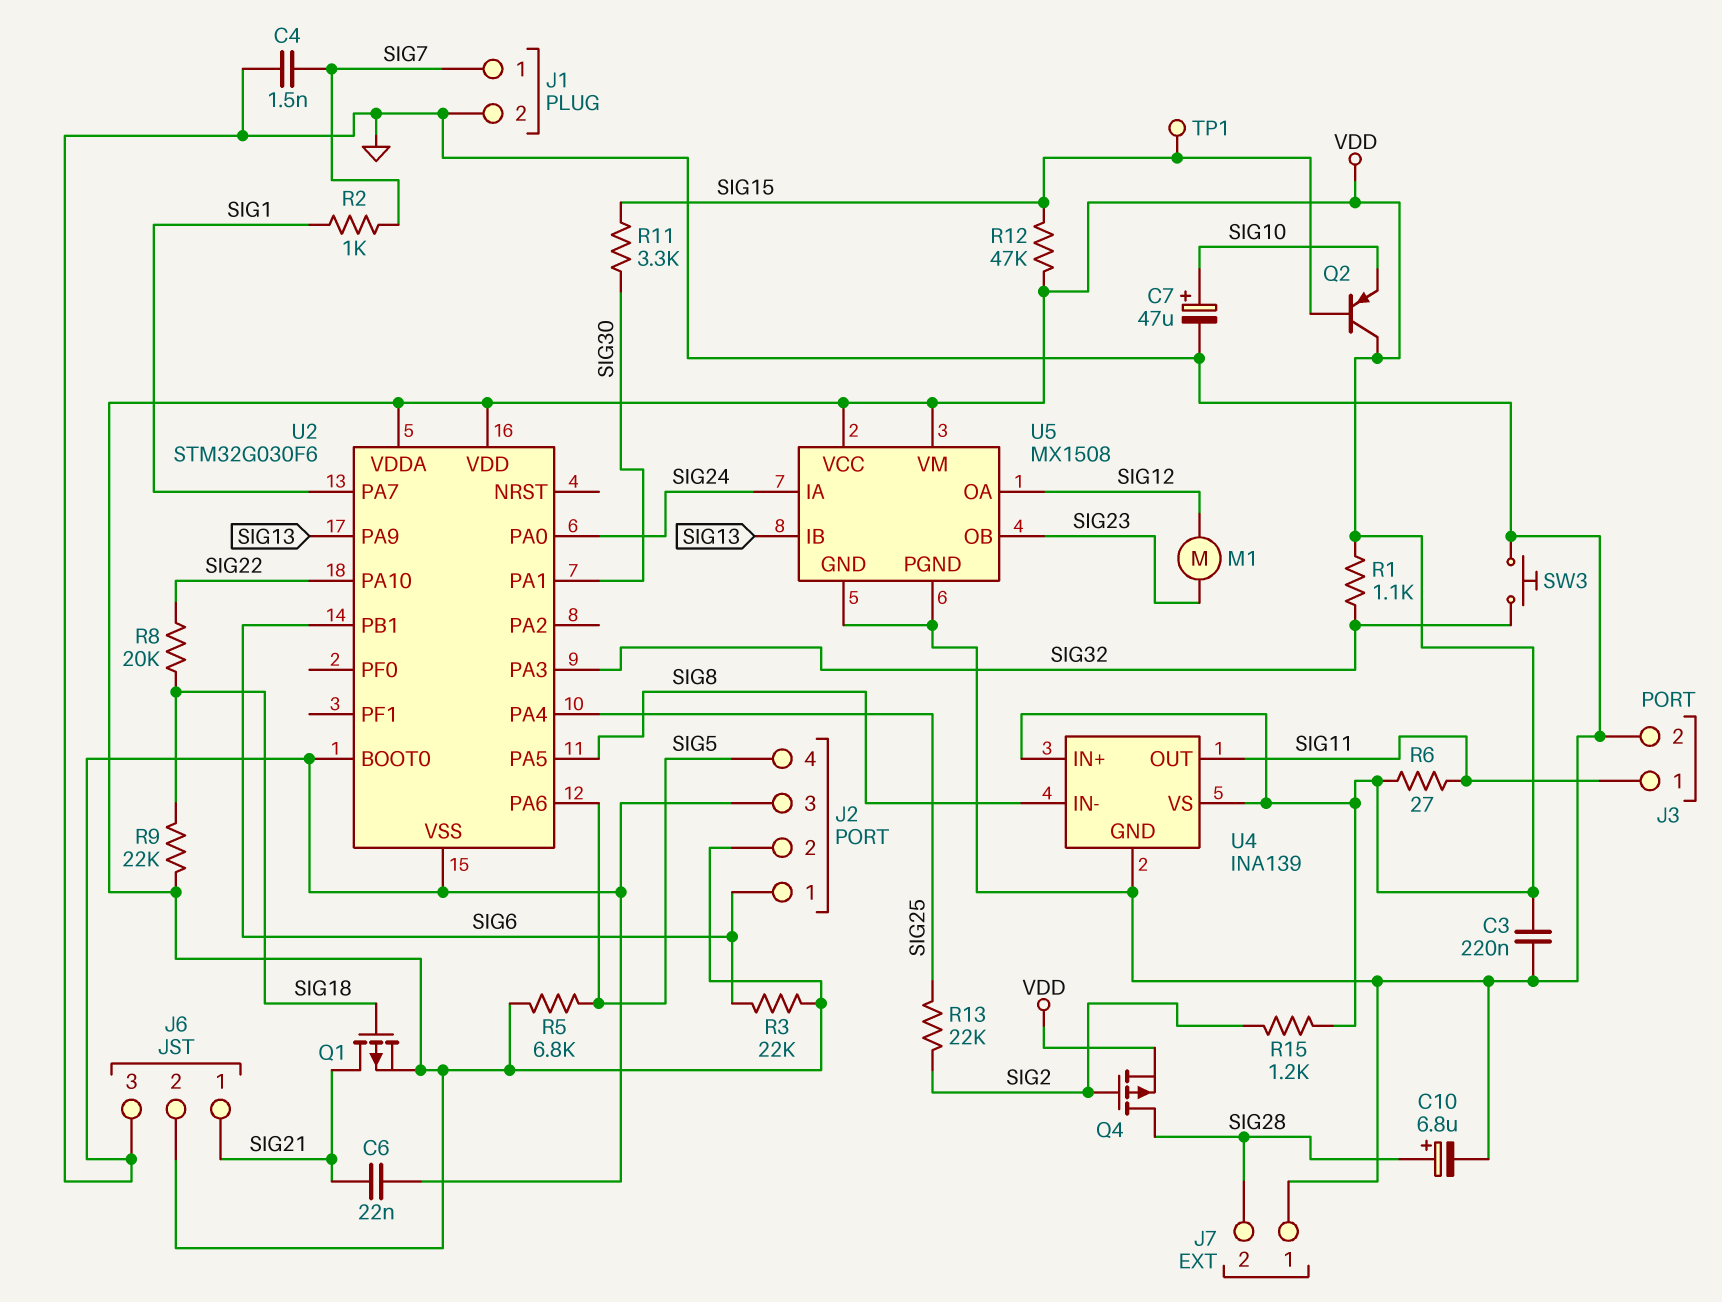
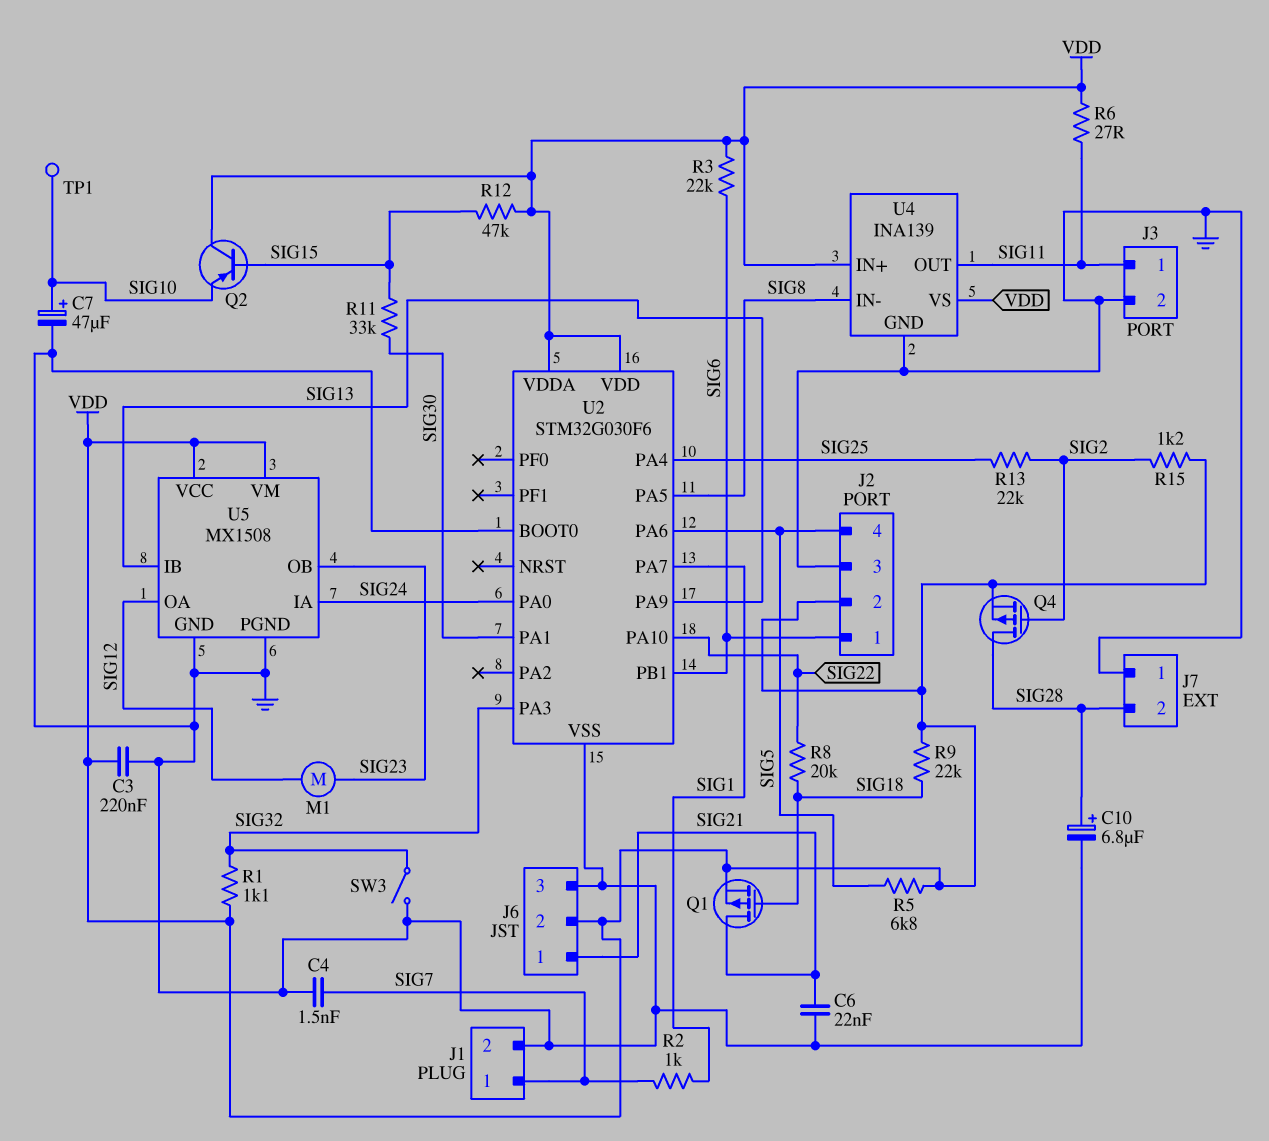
R11: 3.3k (SIG15, SIG30) -> 33k (SIG15, SIG30)
SW3: button (GND, SIG32) -> switch (GND, SIG32)
TP1: test point (SIG15) -> test point (SIG10)

